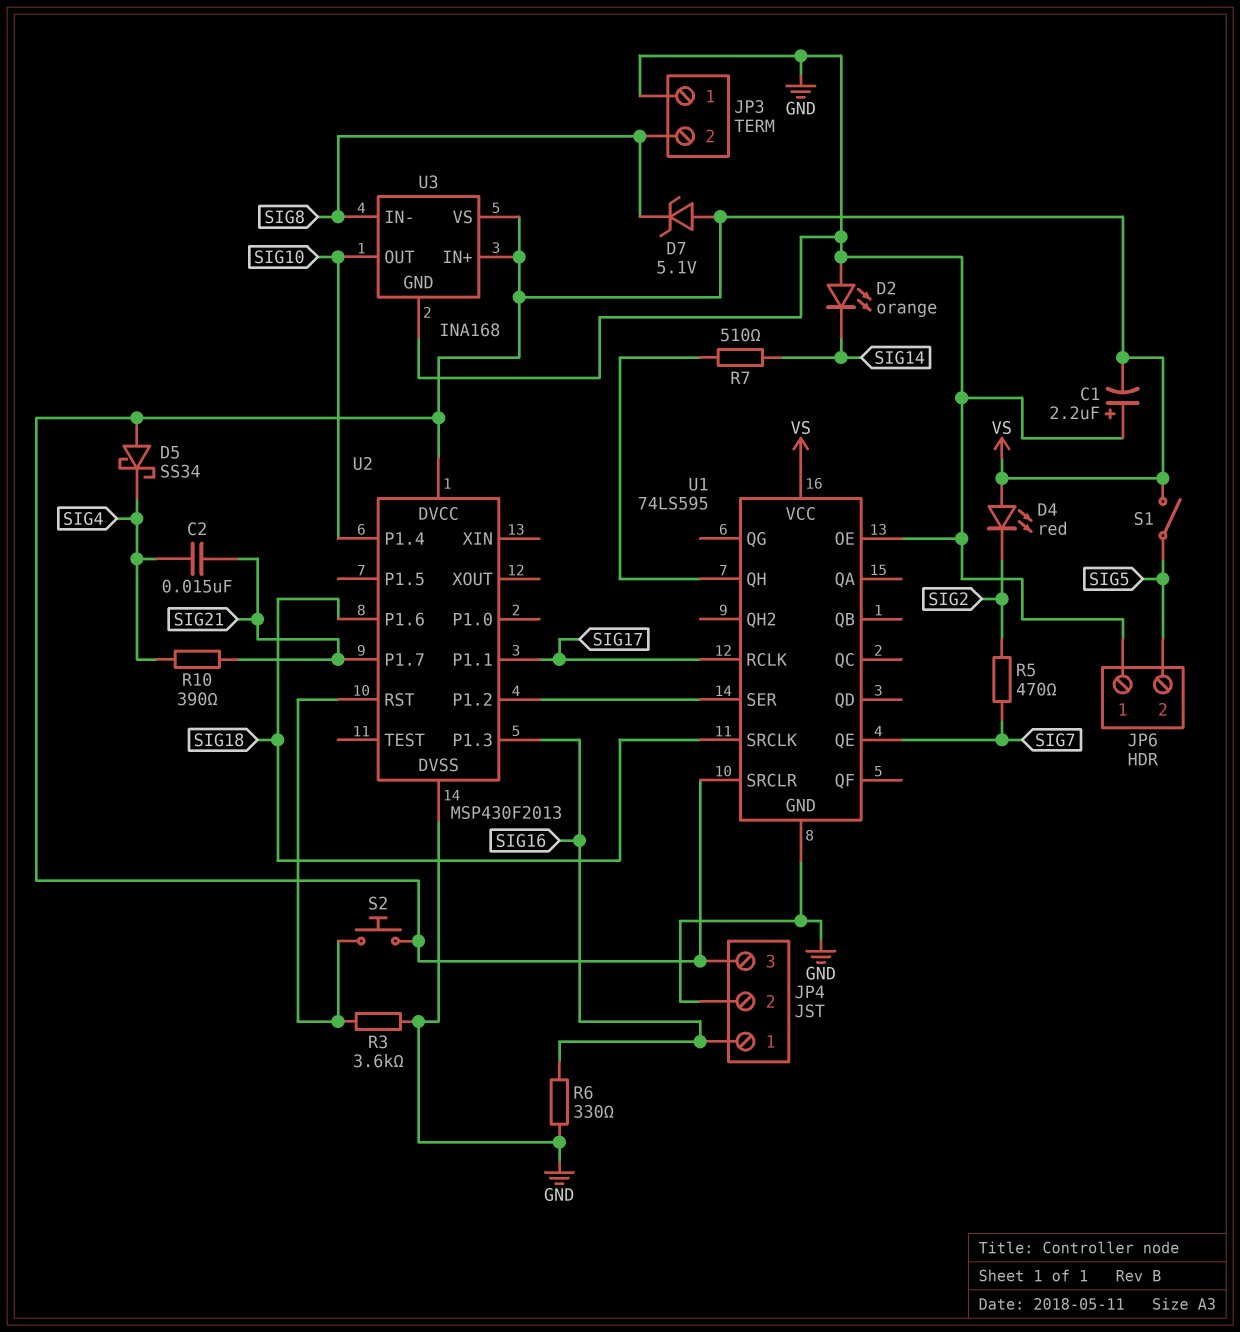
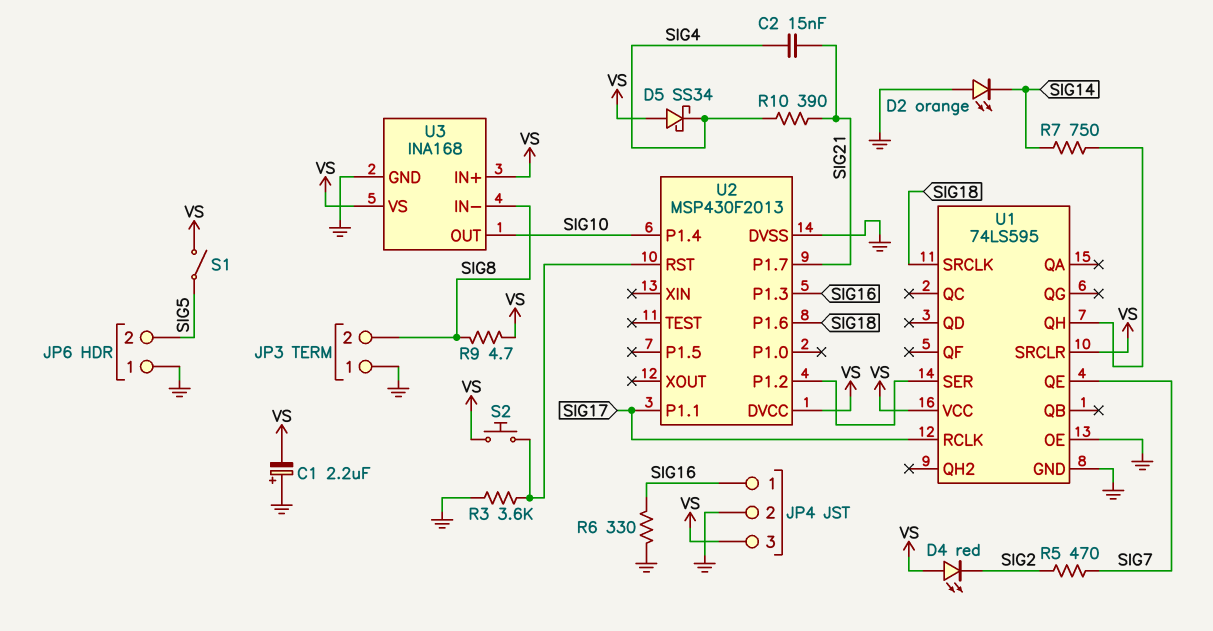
D7: zener 5.1V (A VS, K SIG8) -> none
R7: 510 (SIG14, U1/QH) -> 750 (SIG14, U1/QH)
R9: none -> 4.7 (SIG8, VS)

